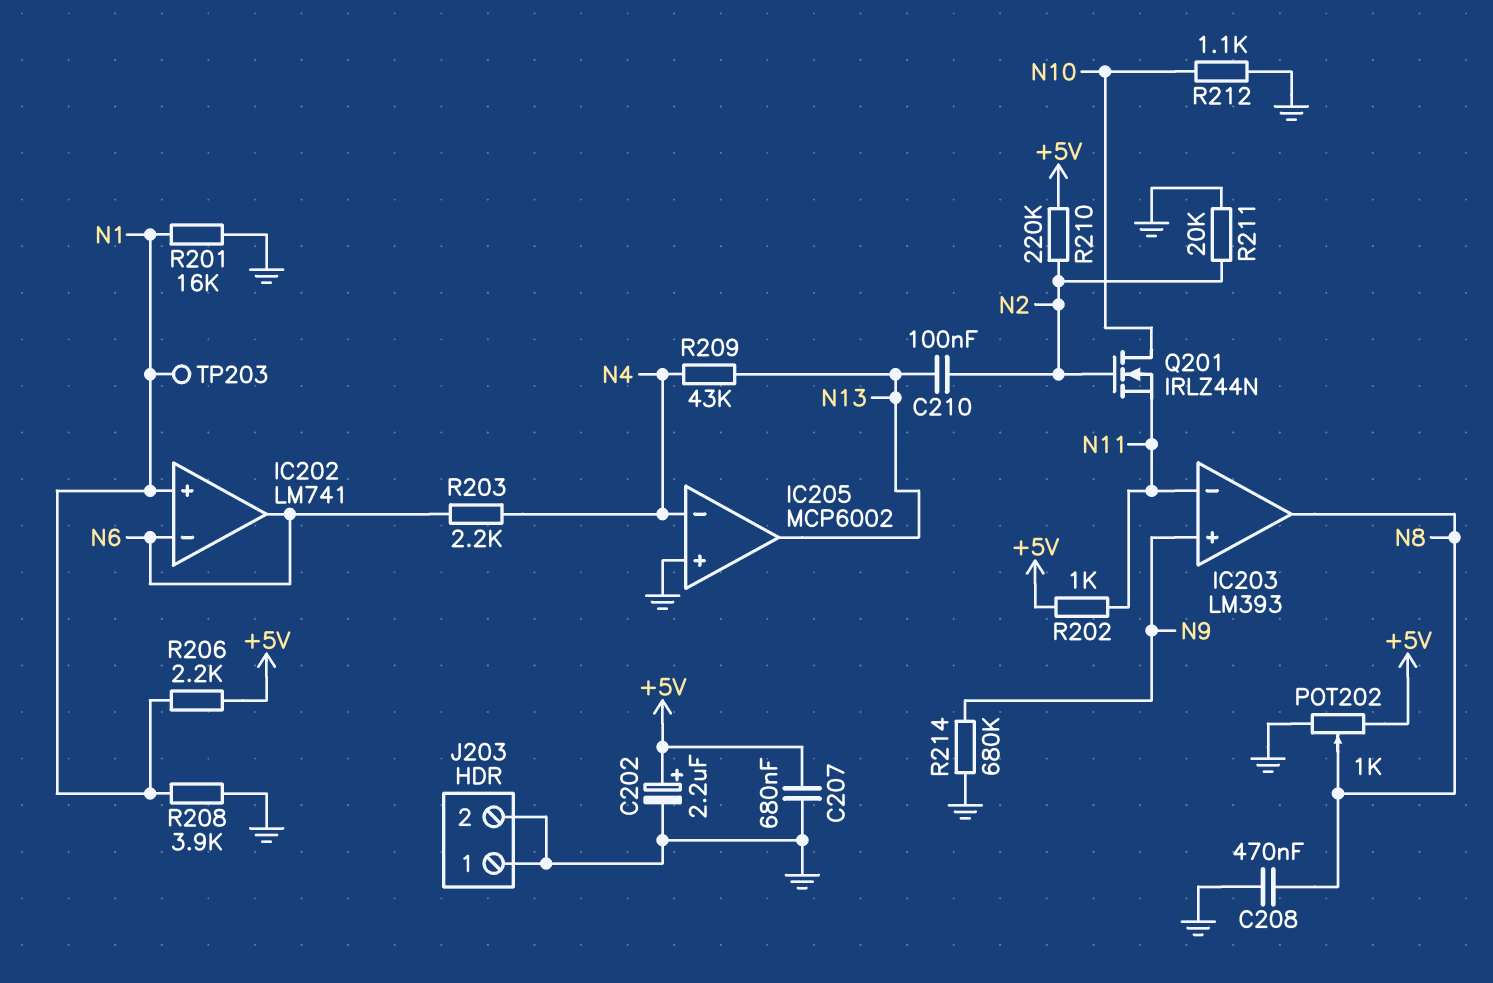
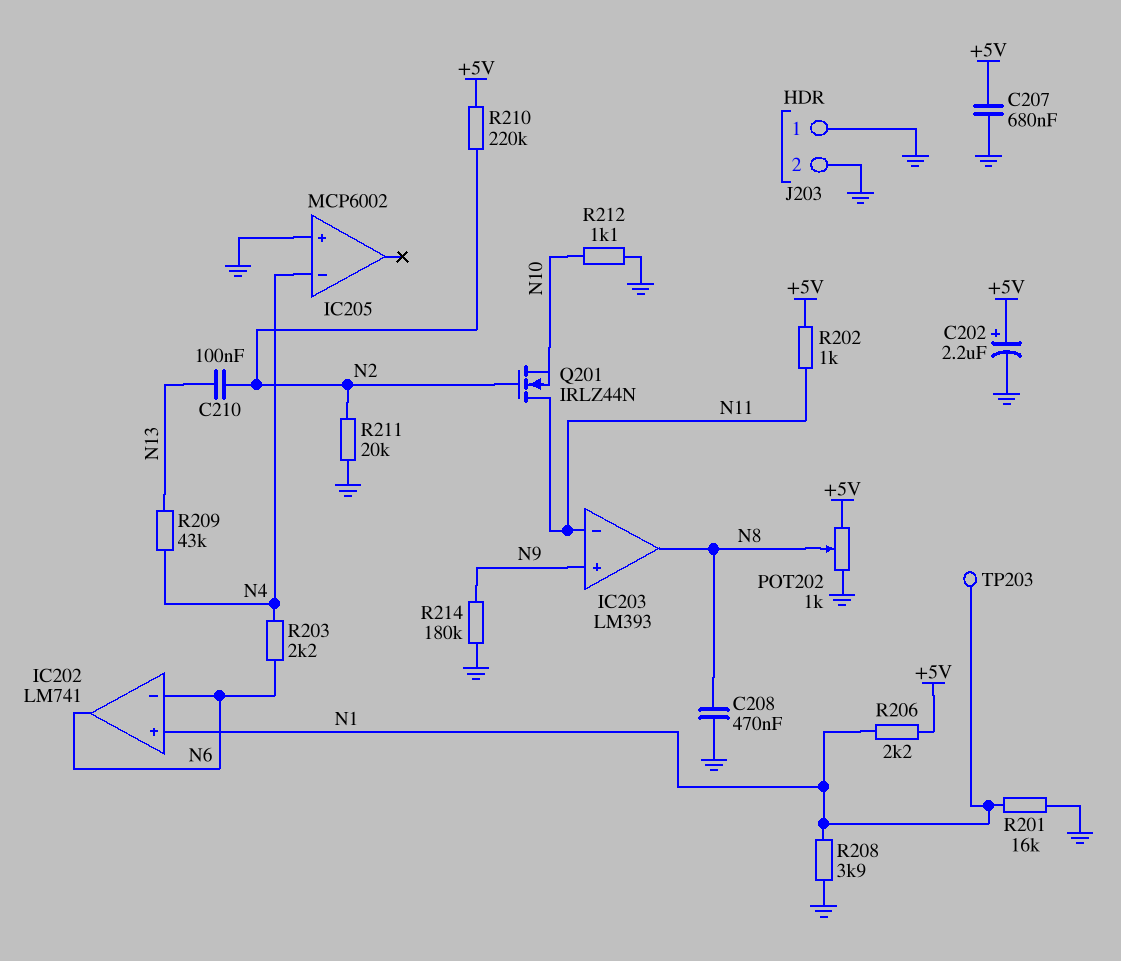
IC205 pin out: N13 -> none
Q201: NMOS IRLZ44N (G N2, D N10, S N11) -> NMOS IRLZ44N (G N2, D N11, S N10)
R214: 680k (GND, N9) -> 180k (GND, N9)

